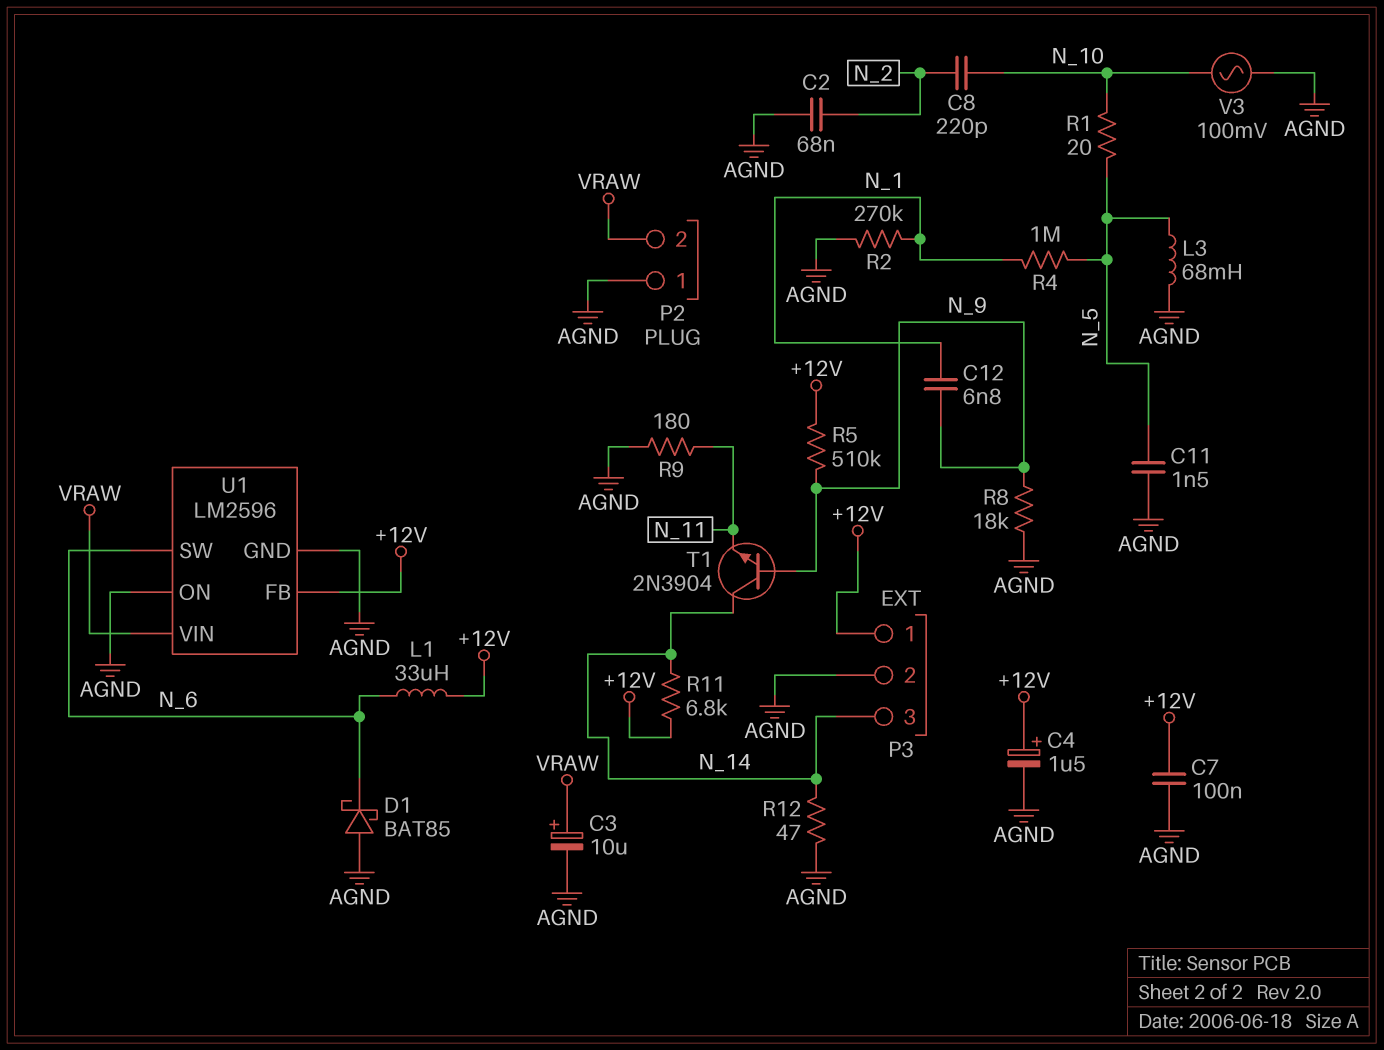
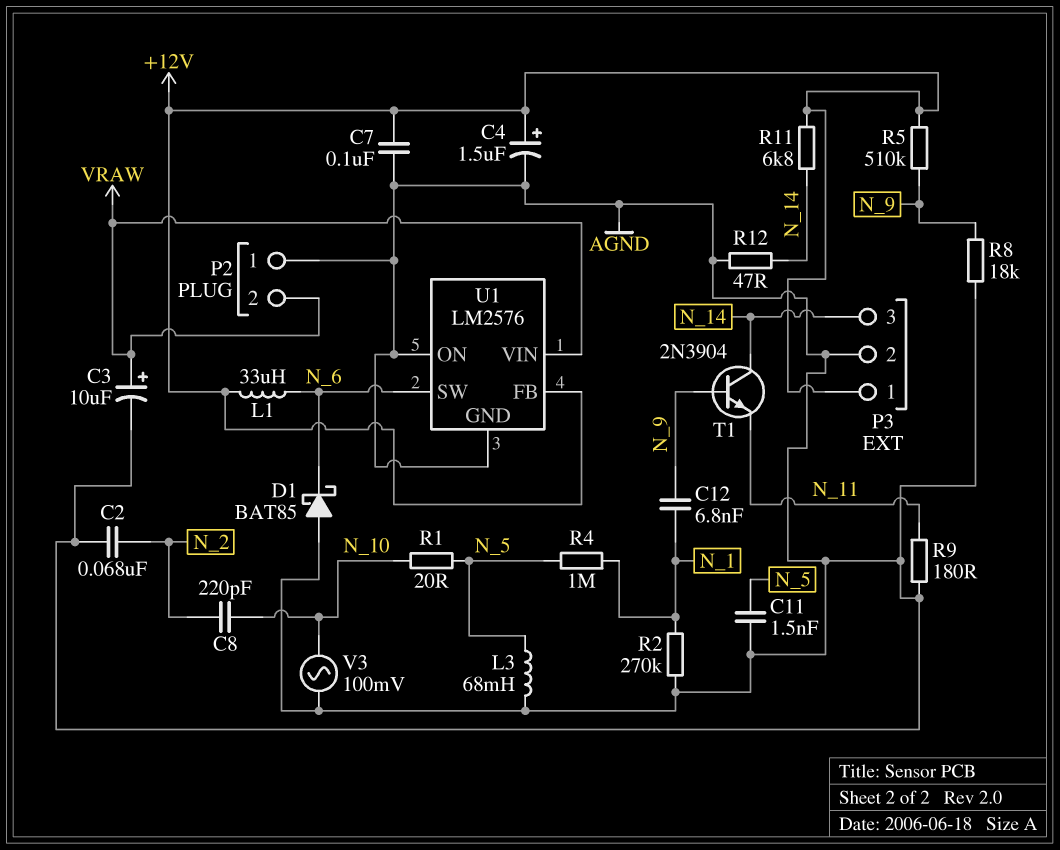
U1: LM2596 -> LM2576

